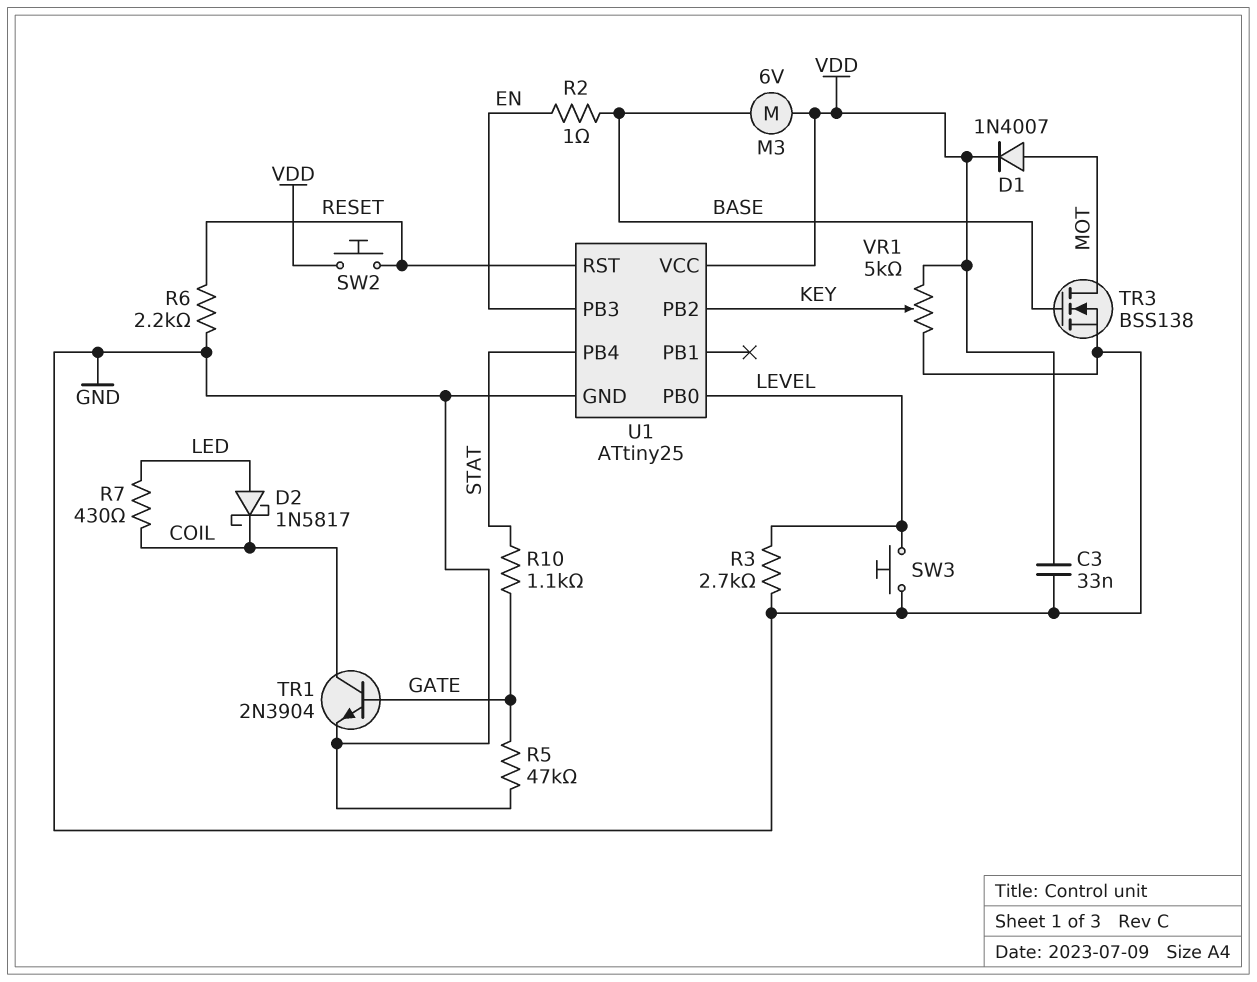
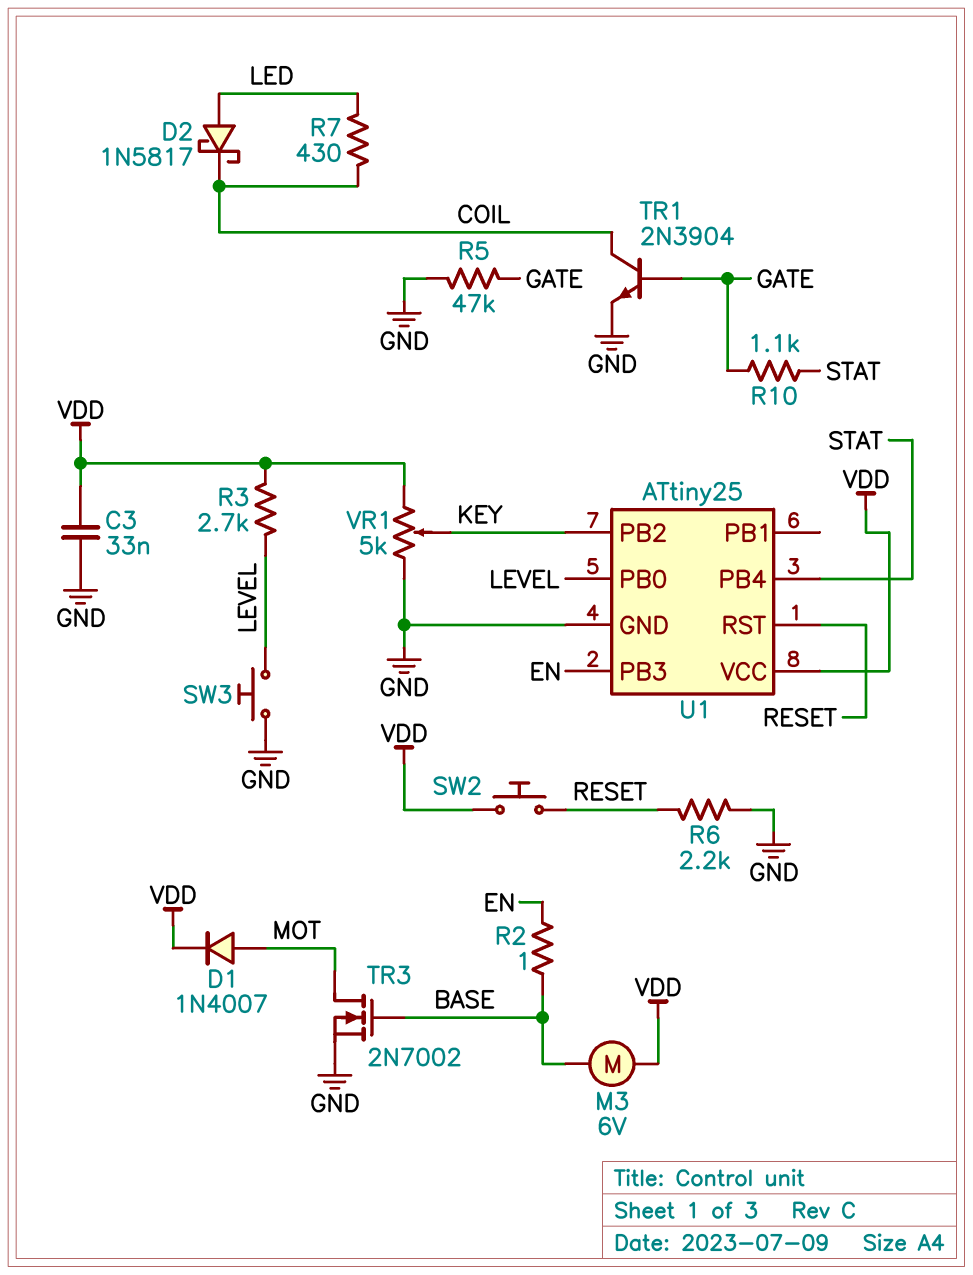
R3: 2.7k (GND, LEVEL) -> 2.7k (LEVEL, VDD)
TR3: NMOS BSS138 (G BASE, D MOT, S GND) -> NMOS 2N7002 (G BASE, D MOT, S GND)

